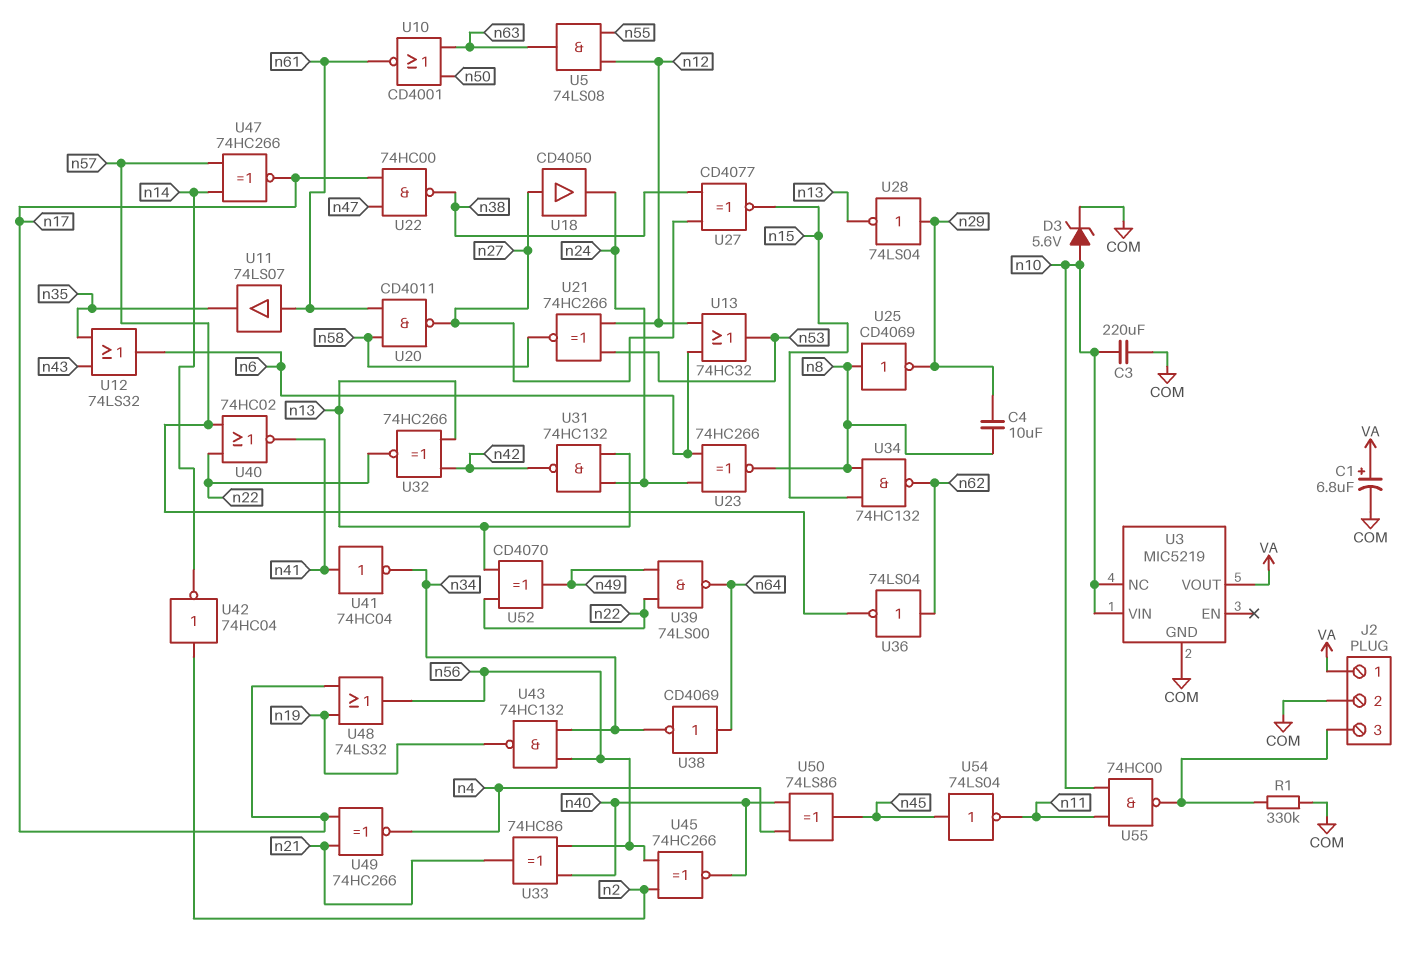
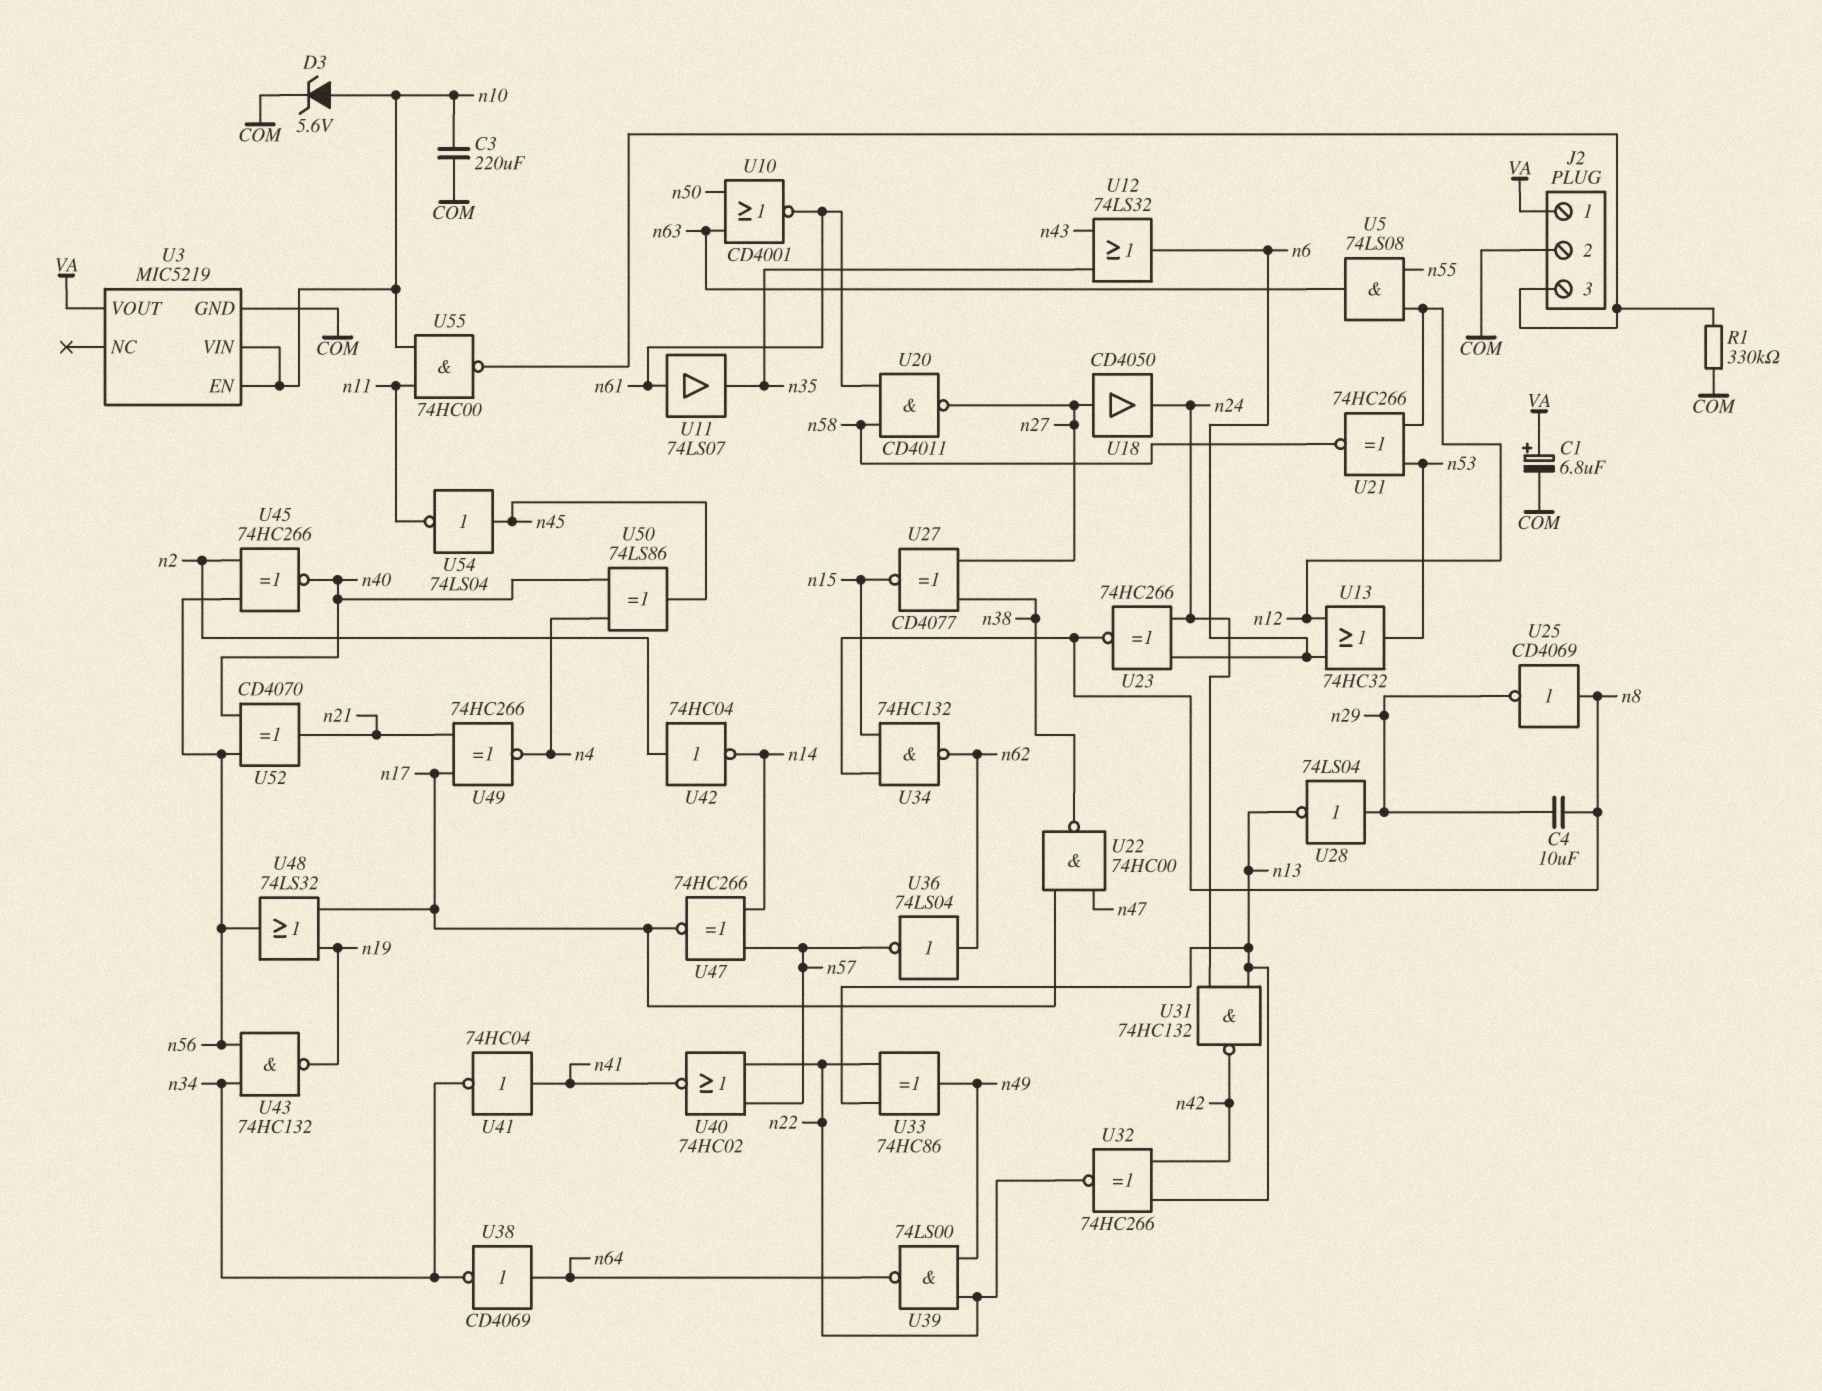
U3 pin EN: none -> n10
U3 pin NC: n10 -> none
U33: XOR 74HC86 (in n40, in n56, out n21) -> XOR 74HC86 (in n13, in n22, out n49)
U52: XOR CD4070 (in n13, in n22, out n49) -> XOR CD4070 (in n40, in n56, out n21)

